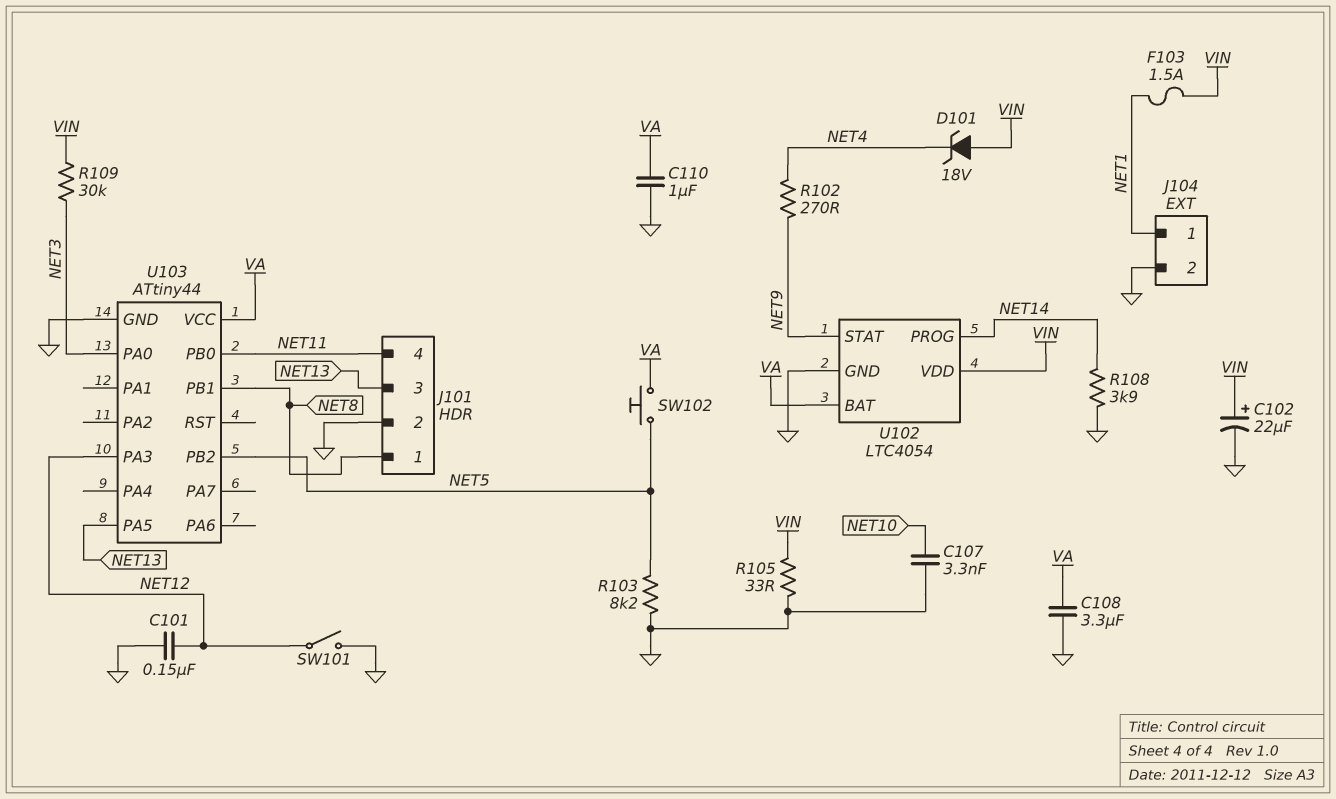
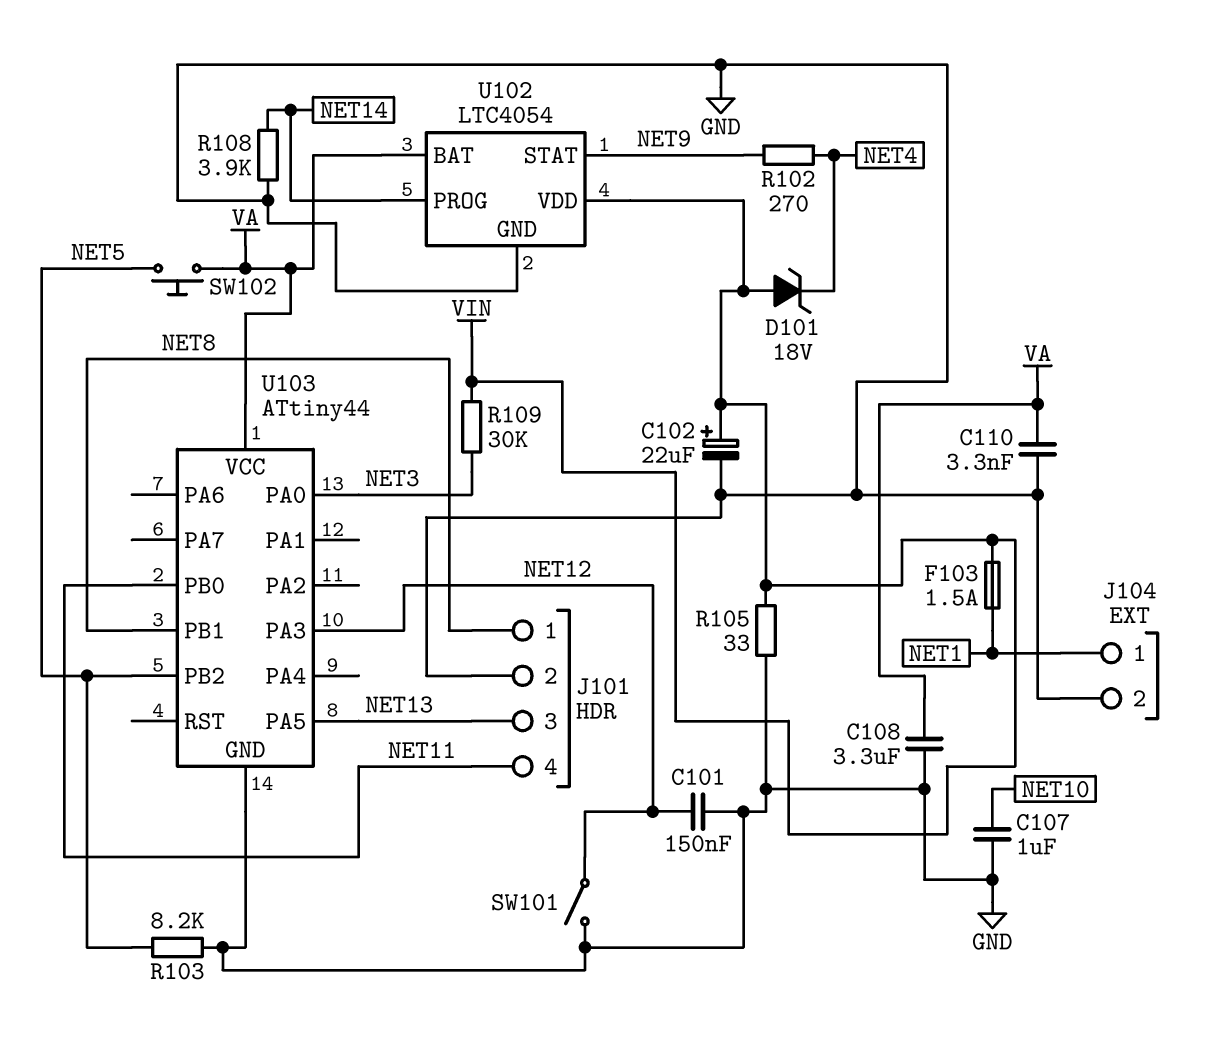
C107: 3.3nF (GND, NET10) -> 1uF (GND, NET10)
C110: 1uF (GND, VA) -> 3.3nF (GND, VA)

